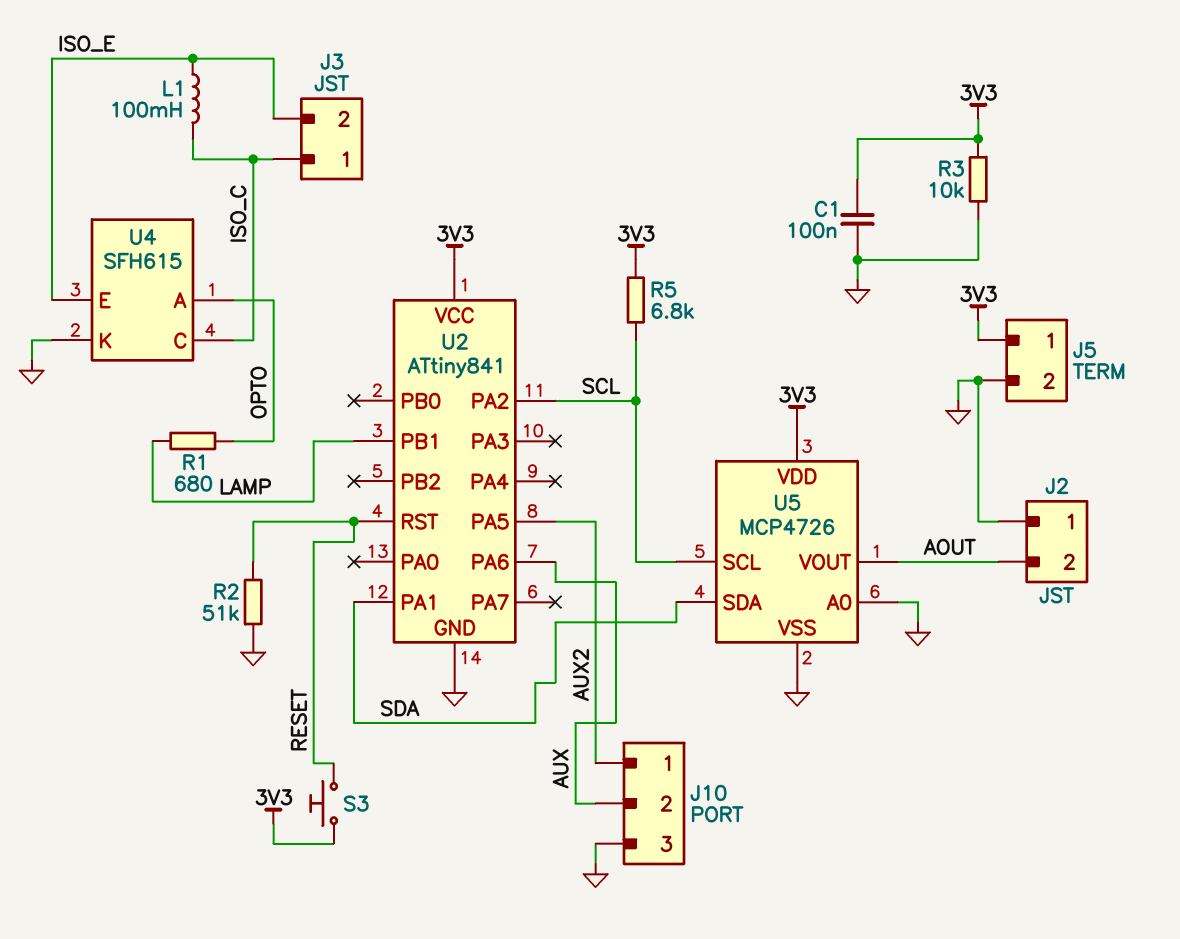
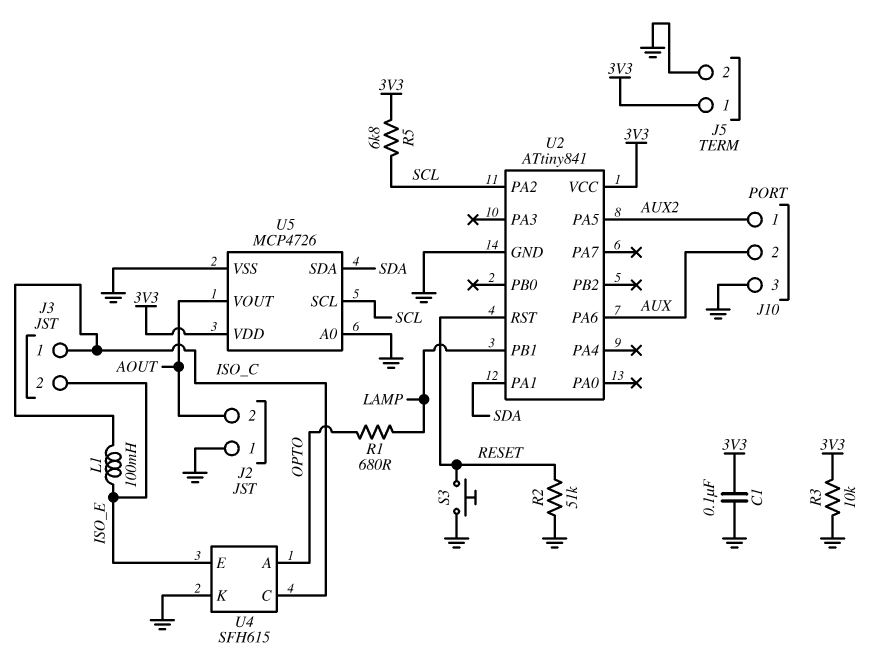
S3: button (3V3, RESET) -> button (GND, RESET)

